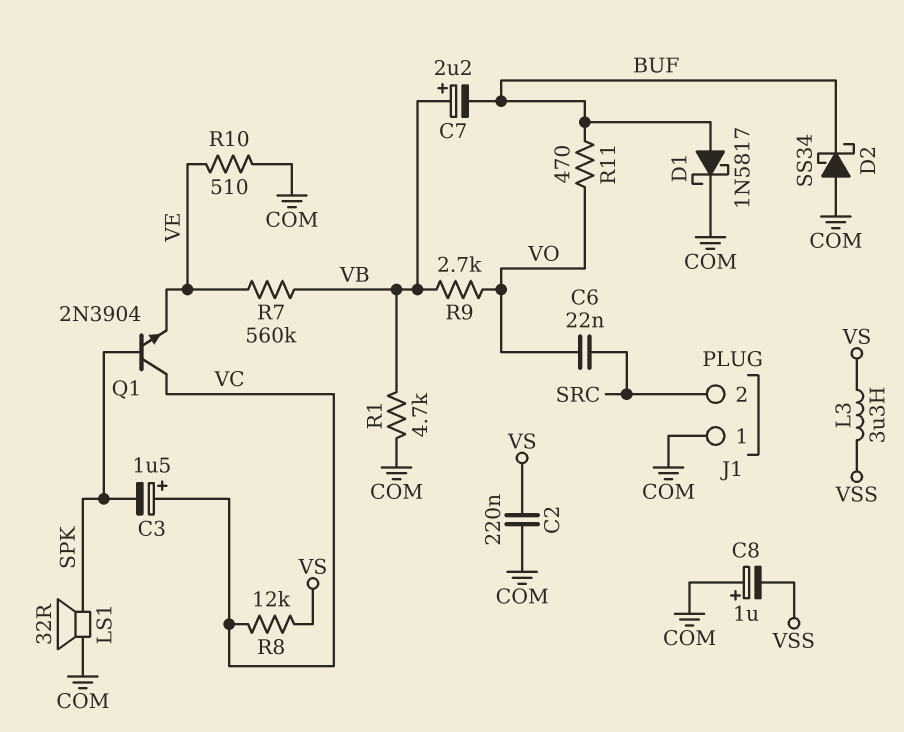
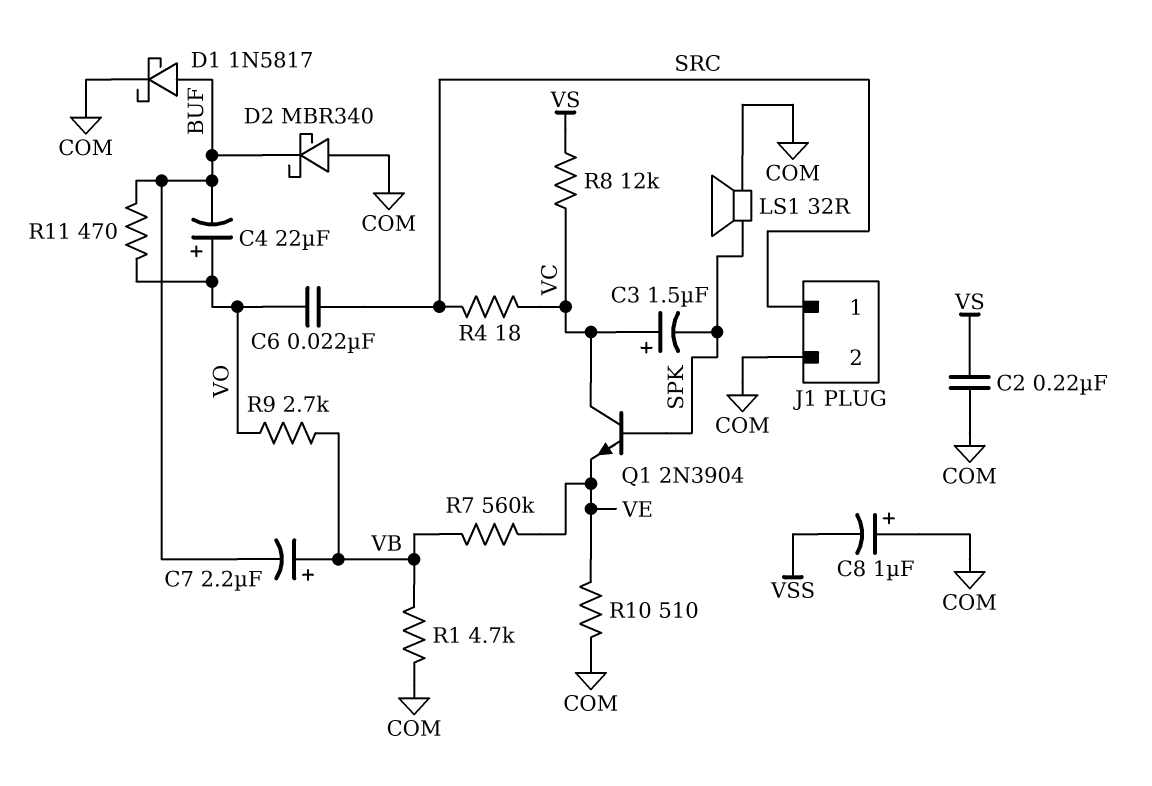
C4: none -> 22uF (plus VO, minus BUF)
D2: schottky SS34 (A COM, K BUF) -> schottky MBR340 (A COM, K BUF)
J1 pin 1: COM -> SRC
J1 pin 2: SRC -> COM
L3: 3.3uH (VS, VSS) -> none
R4: none -> 18 (SRC, VC)

